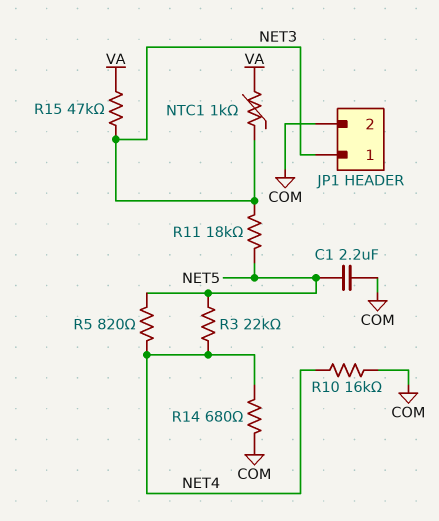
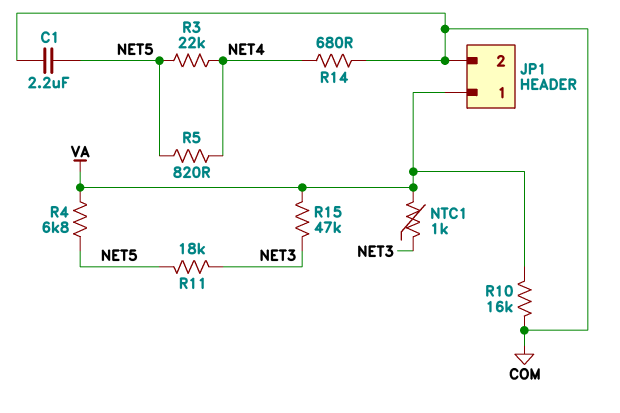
JP1 pin 1: NET3 -> VA
R4: none -> 6.8k (NET5, VA)
R10: 16k (COM, NET4) -> 16k (COM, VA)

